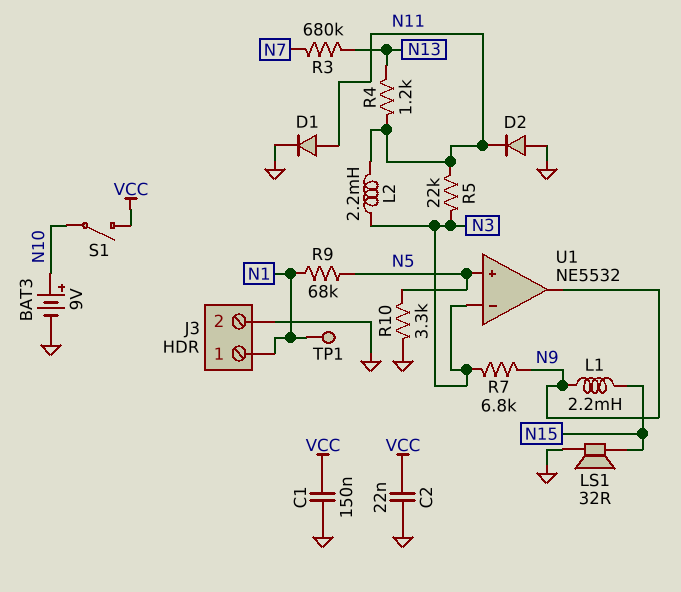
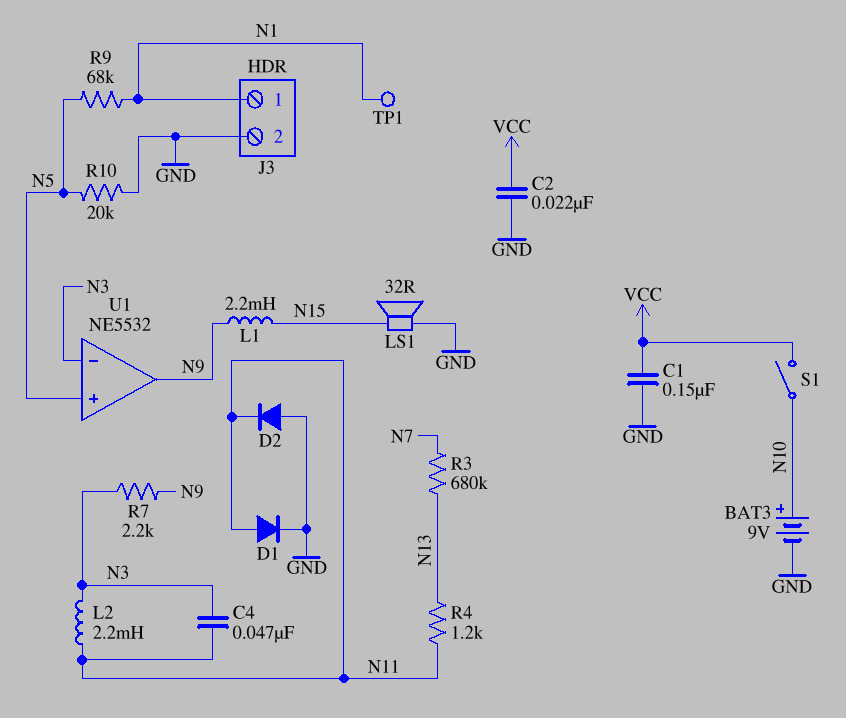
C4: none -> 47nF (N3, N11)
R5: 22k (N3, N11) -> none
R7: 6.8k (N3, N9) -> 2.2k (N3, N9)
R10: 3.3k (GND, N5) -> 20k (GND, N5)

